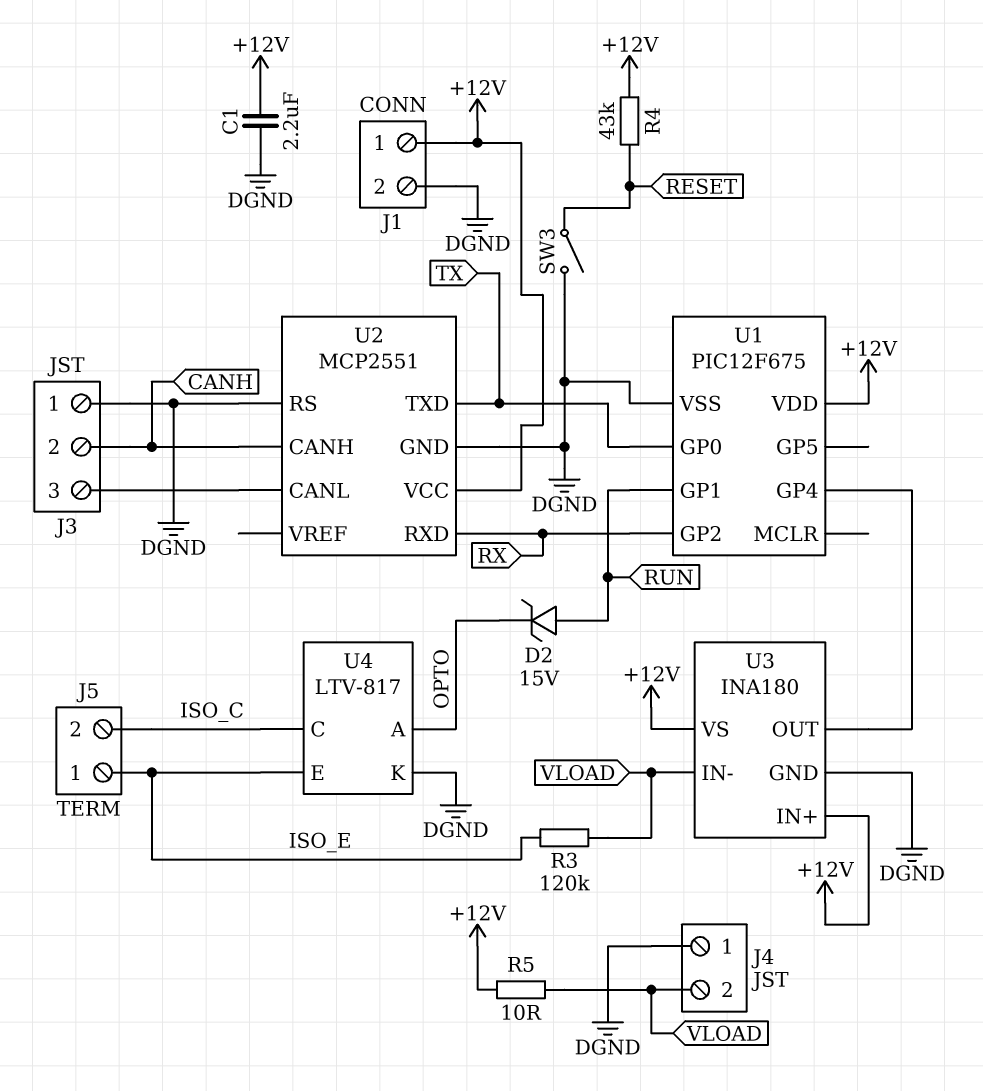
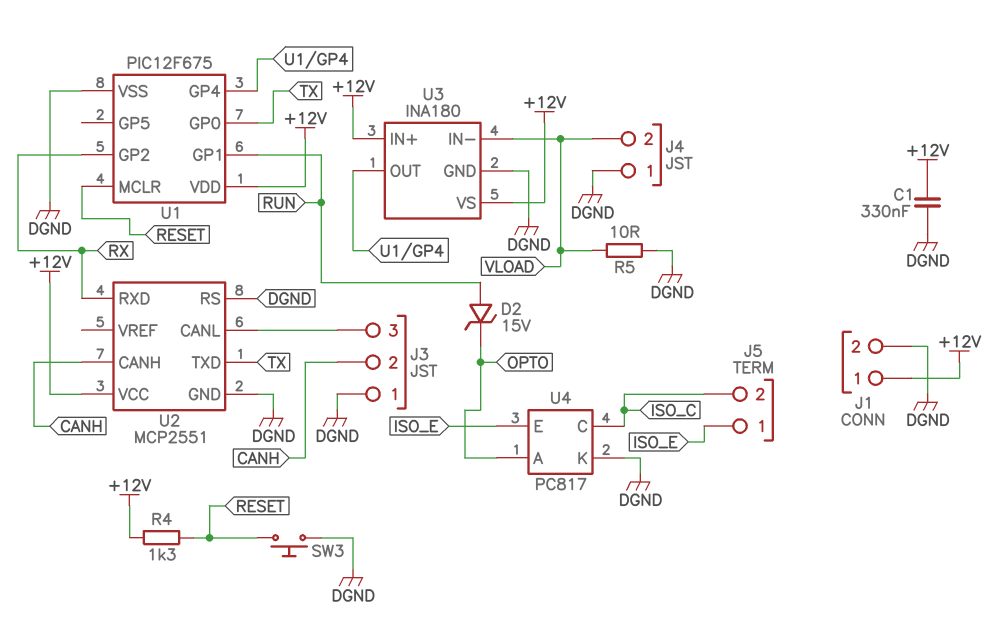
C1: 2.2uF (+12V, DGND) -> 330nF (+12V, DGND)
R3: 120k (ISO_E, VLOAD) -> none
R4: 43k (+12V, RESET) -> 1.3k (+12V, RESET)
R5: 10 (+12V, VLOAD) -> 10 (DGND, VLOAD)
SW3: switch (DGND, RESET) -> button (DGND, RESET)
U1 pin MCLR: none -> RESET
U4: LTV-817 -> PC817

